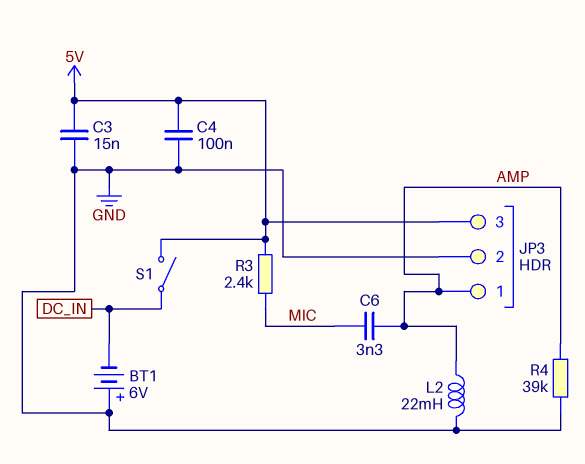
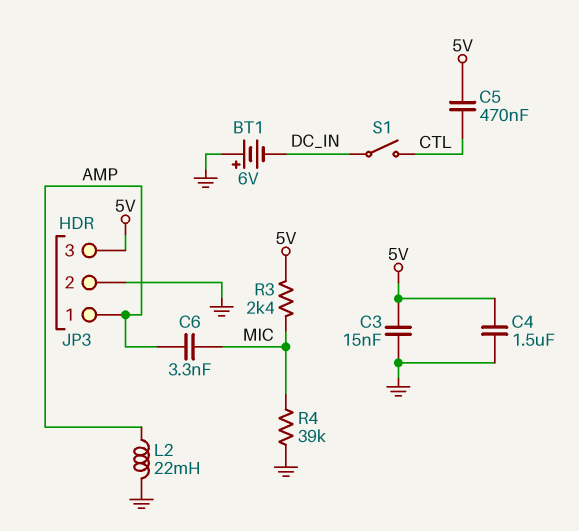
C4: 100nF (5V, GND) -> 1.5uF (5V, GND)
C5: none -> 470nF (5V, CTL)
R4: 39k (AMP, GND) -> 39k (GND, MIC)
S1: switch (5V, DC_IN) -> switch (CTL, DC_IN)

